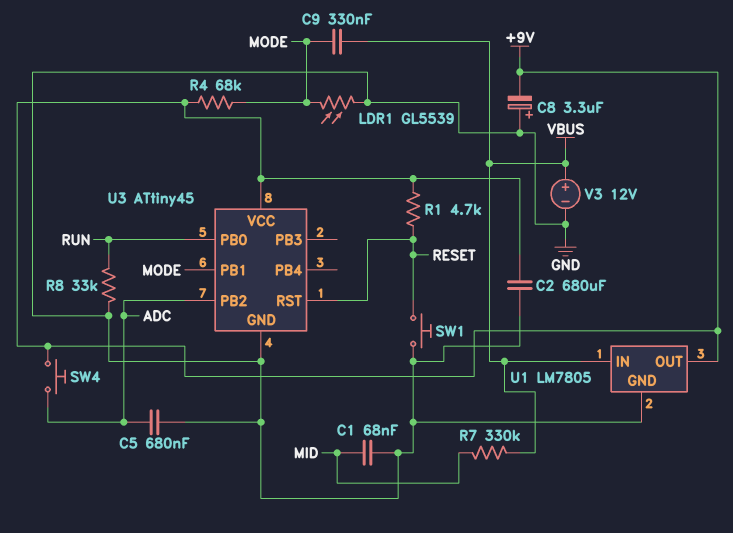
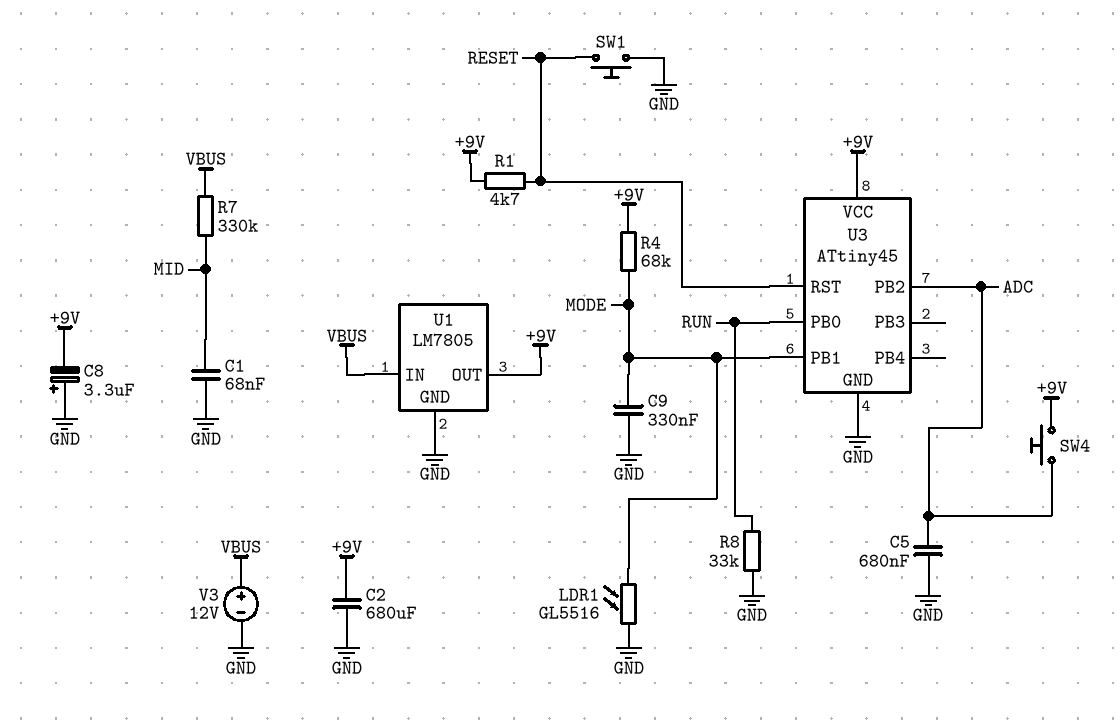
C9: 330nF (MODE, VBUS) -> 330nF (GND, MODE)
LDR1: GL5539 (GND, MODE) -> GL5516 (GND, MODE)

